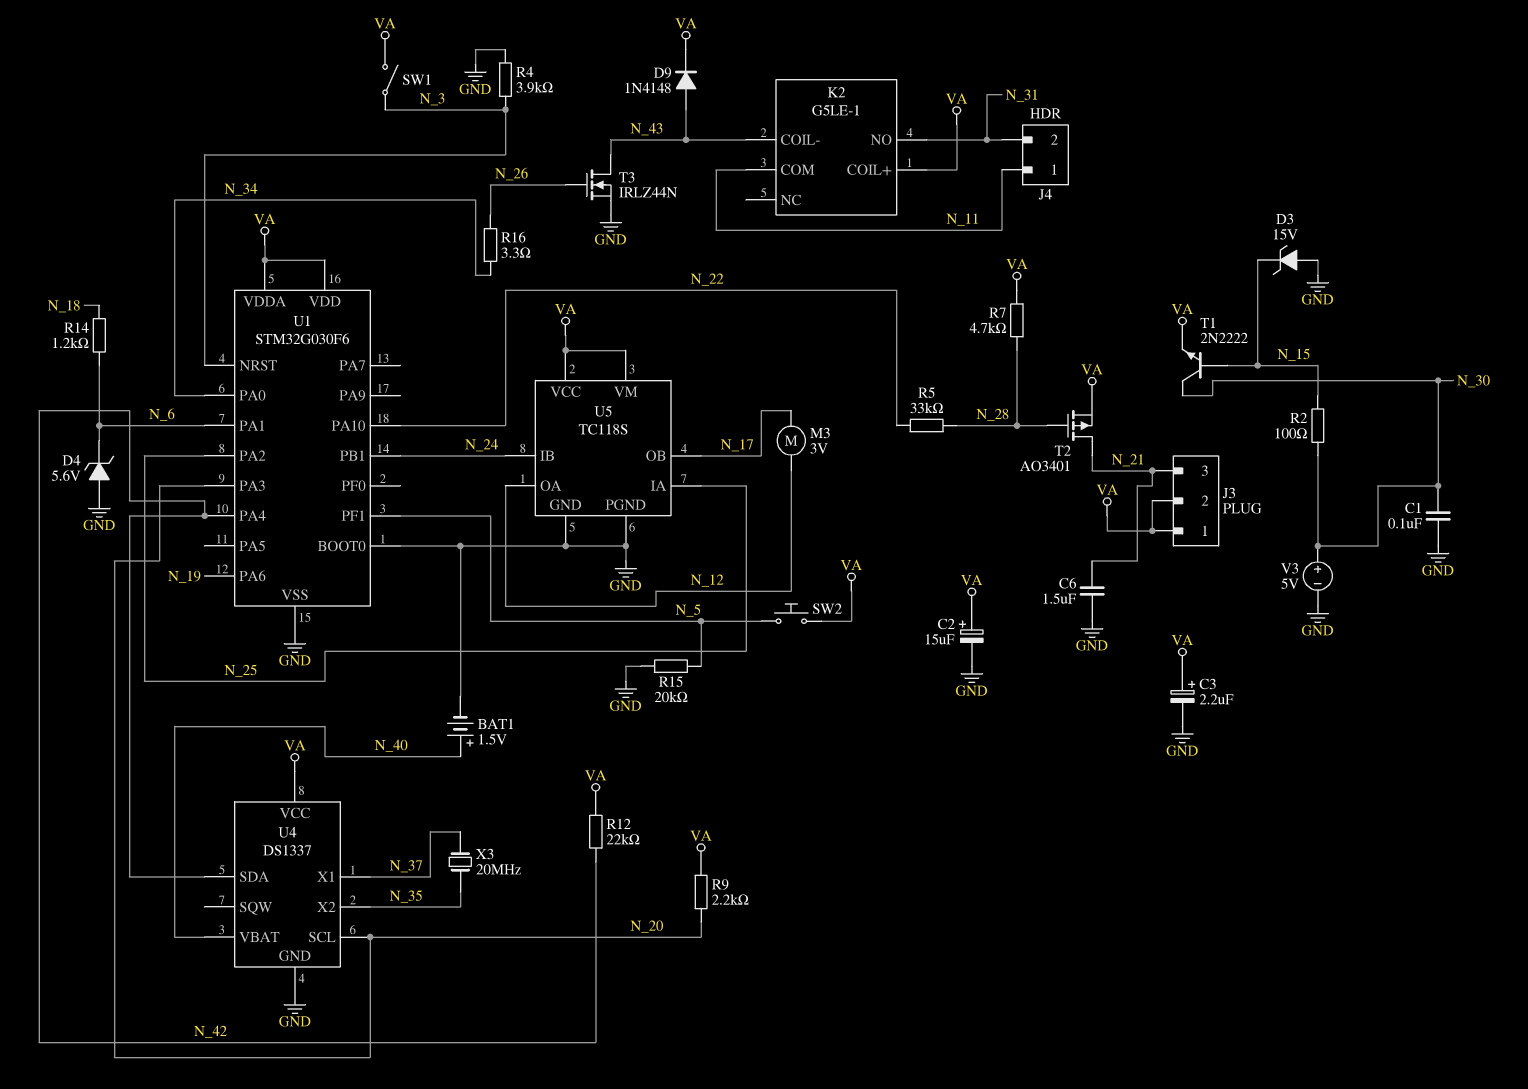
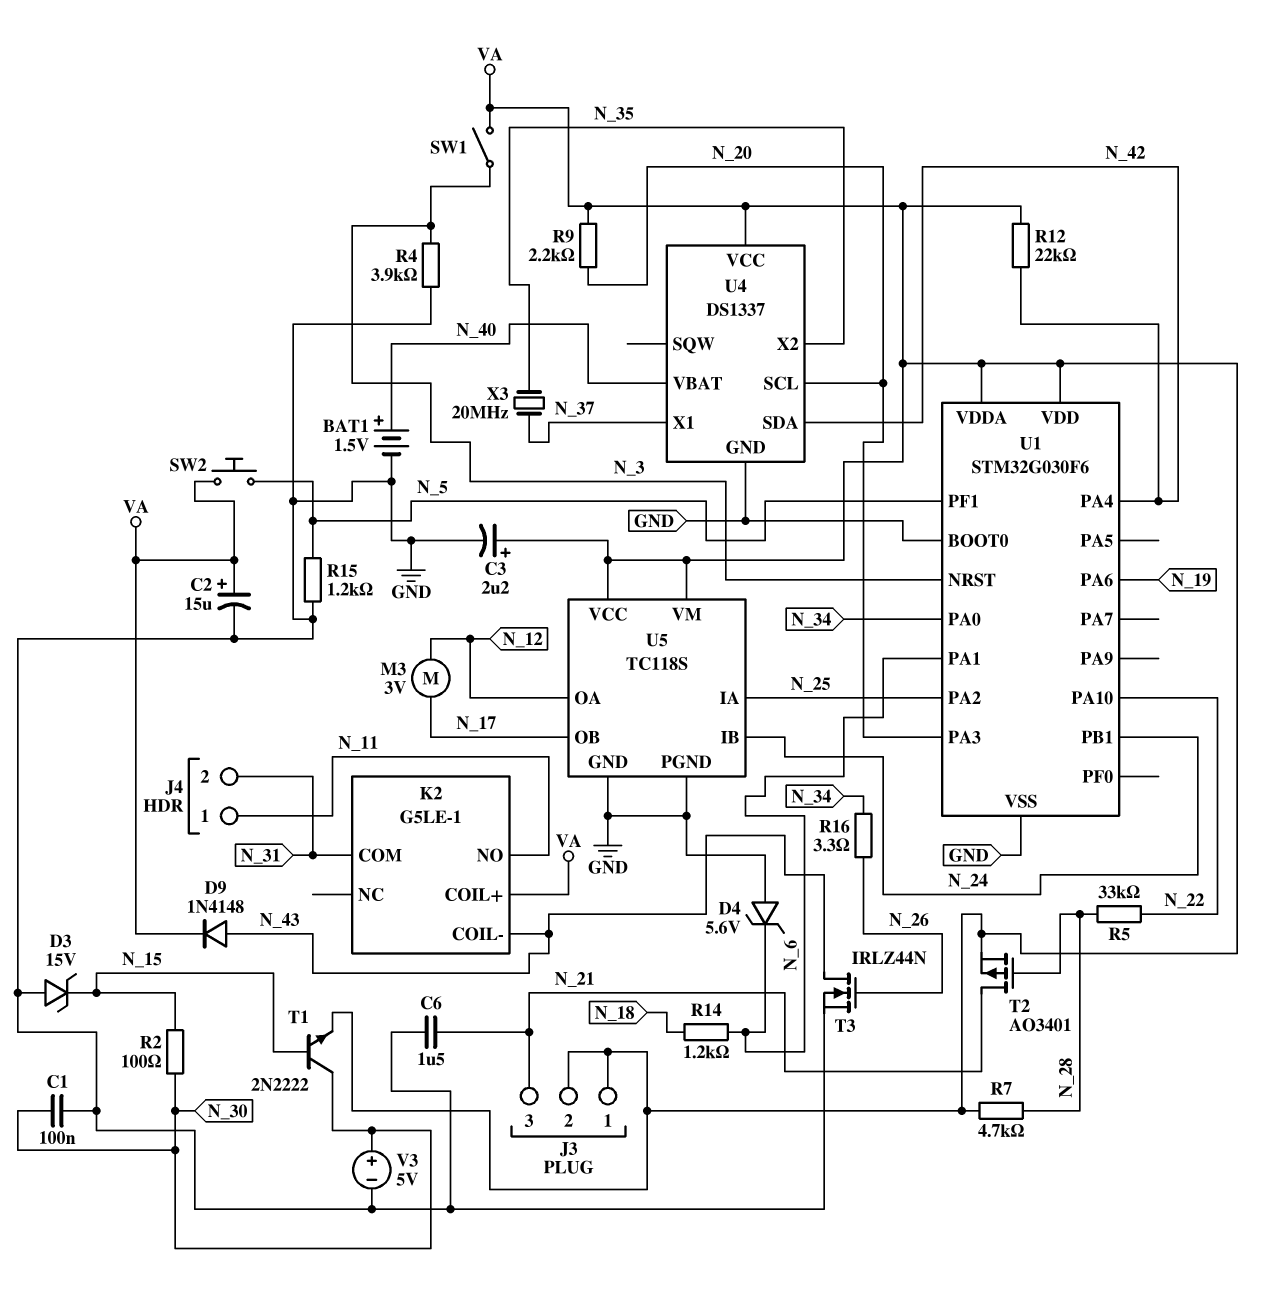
K2 pin COM: N_11 -> N_31
K2 pin NO: N_31 -> N_11
R15: 20k (GND, N_5) -> 1.2k (GND, N_5)

